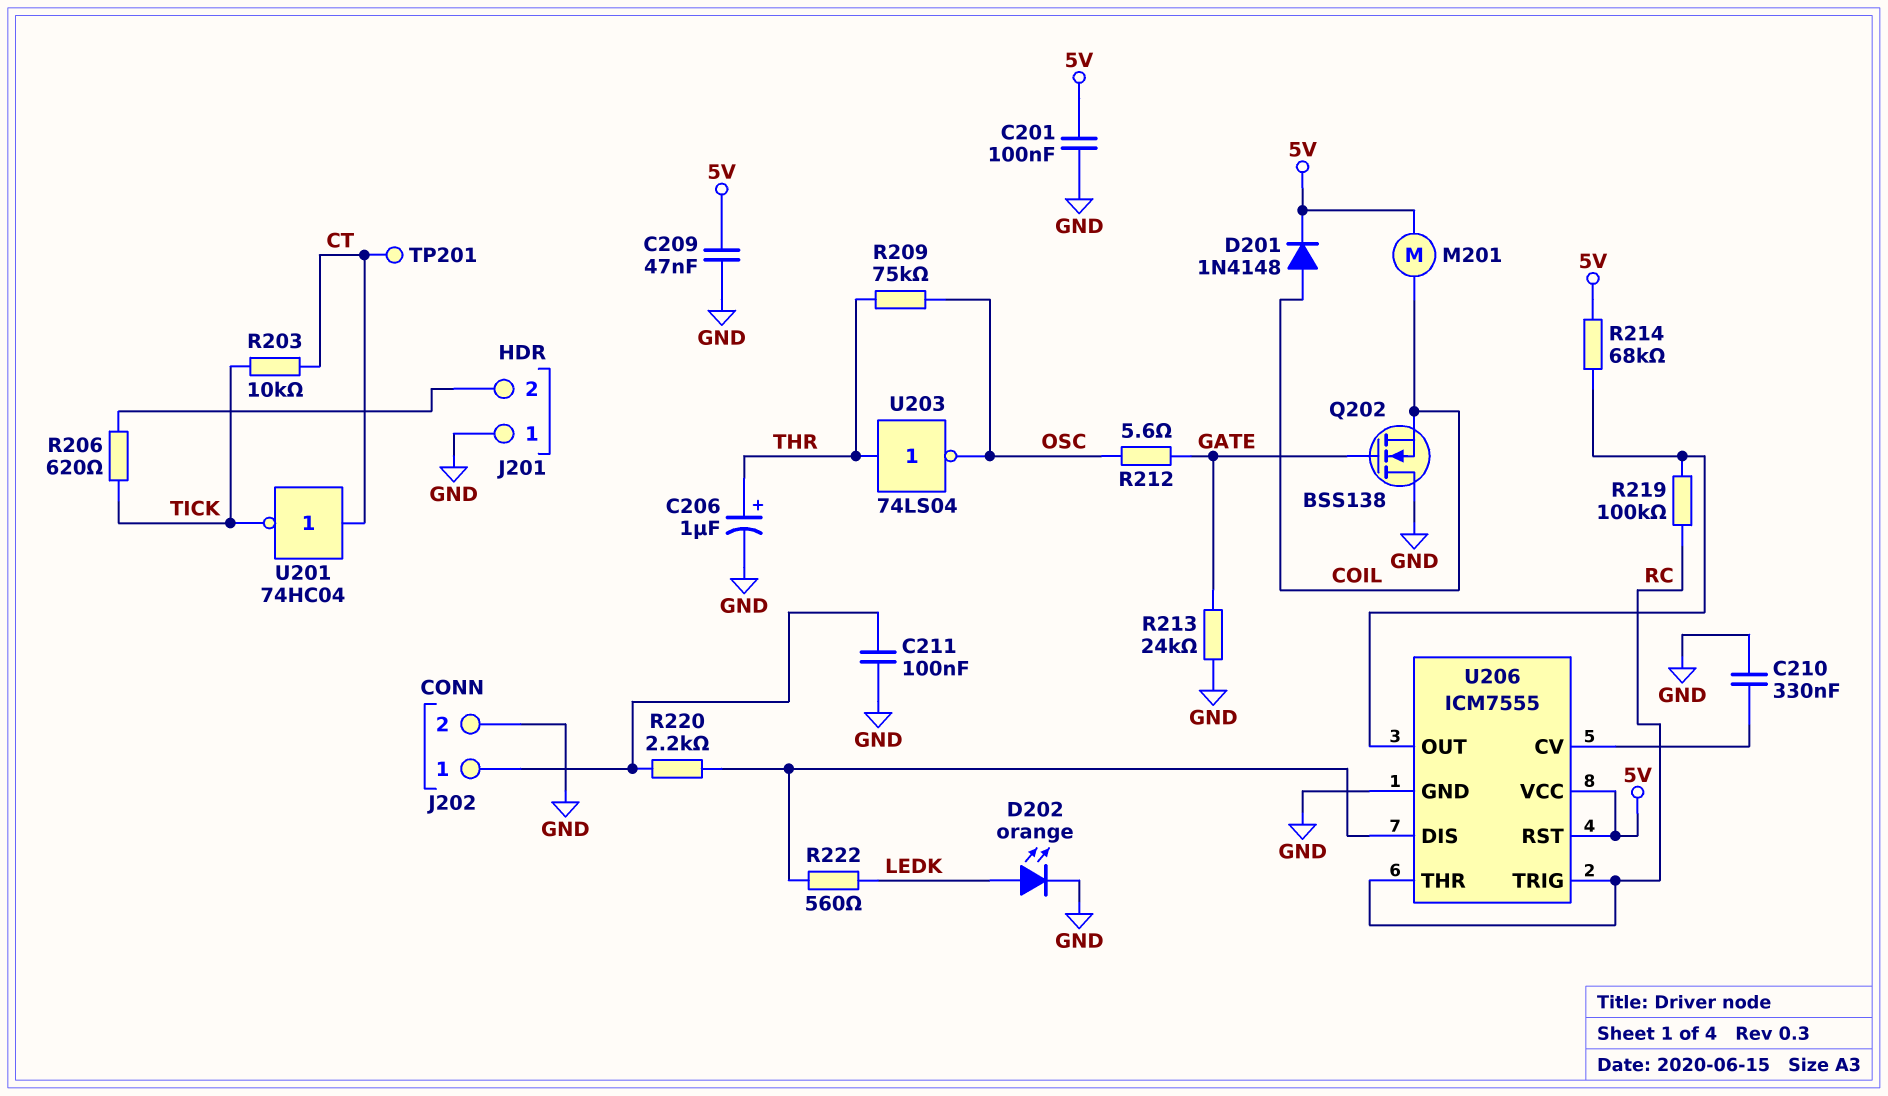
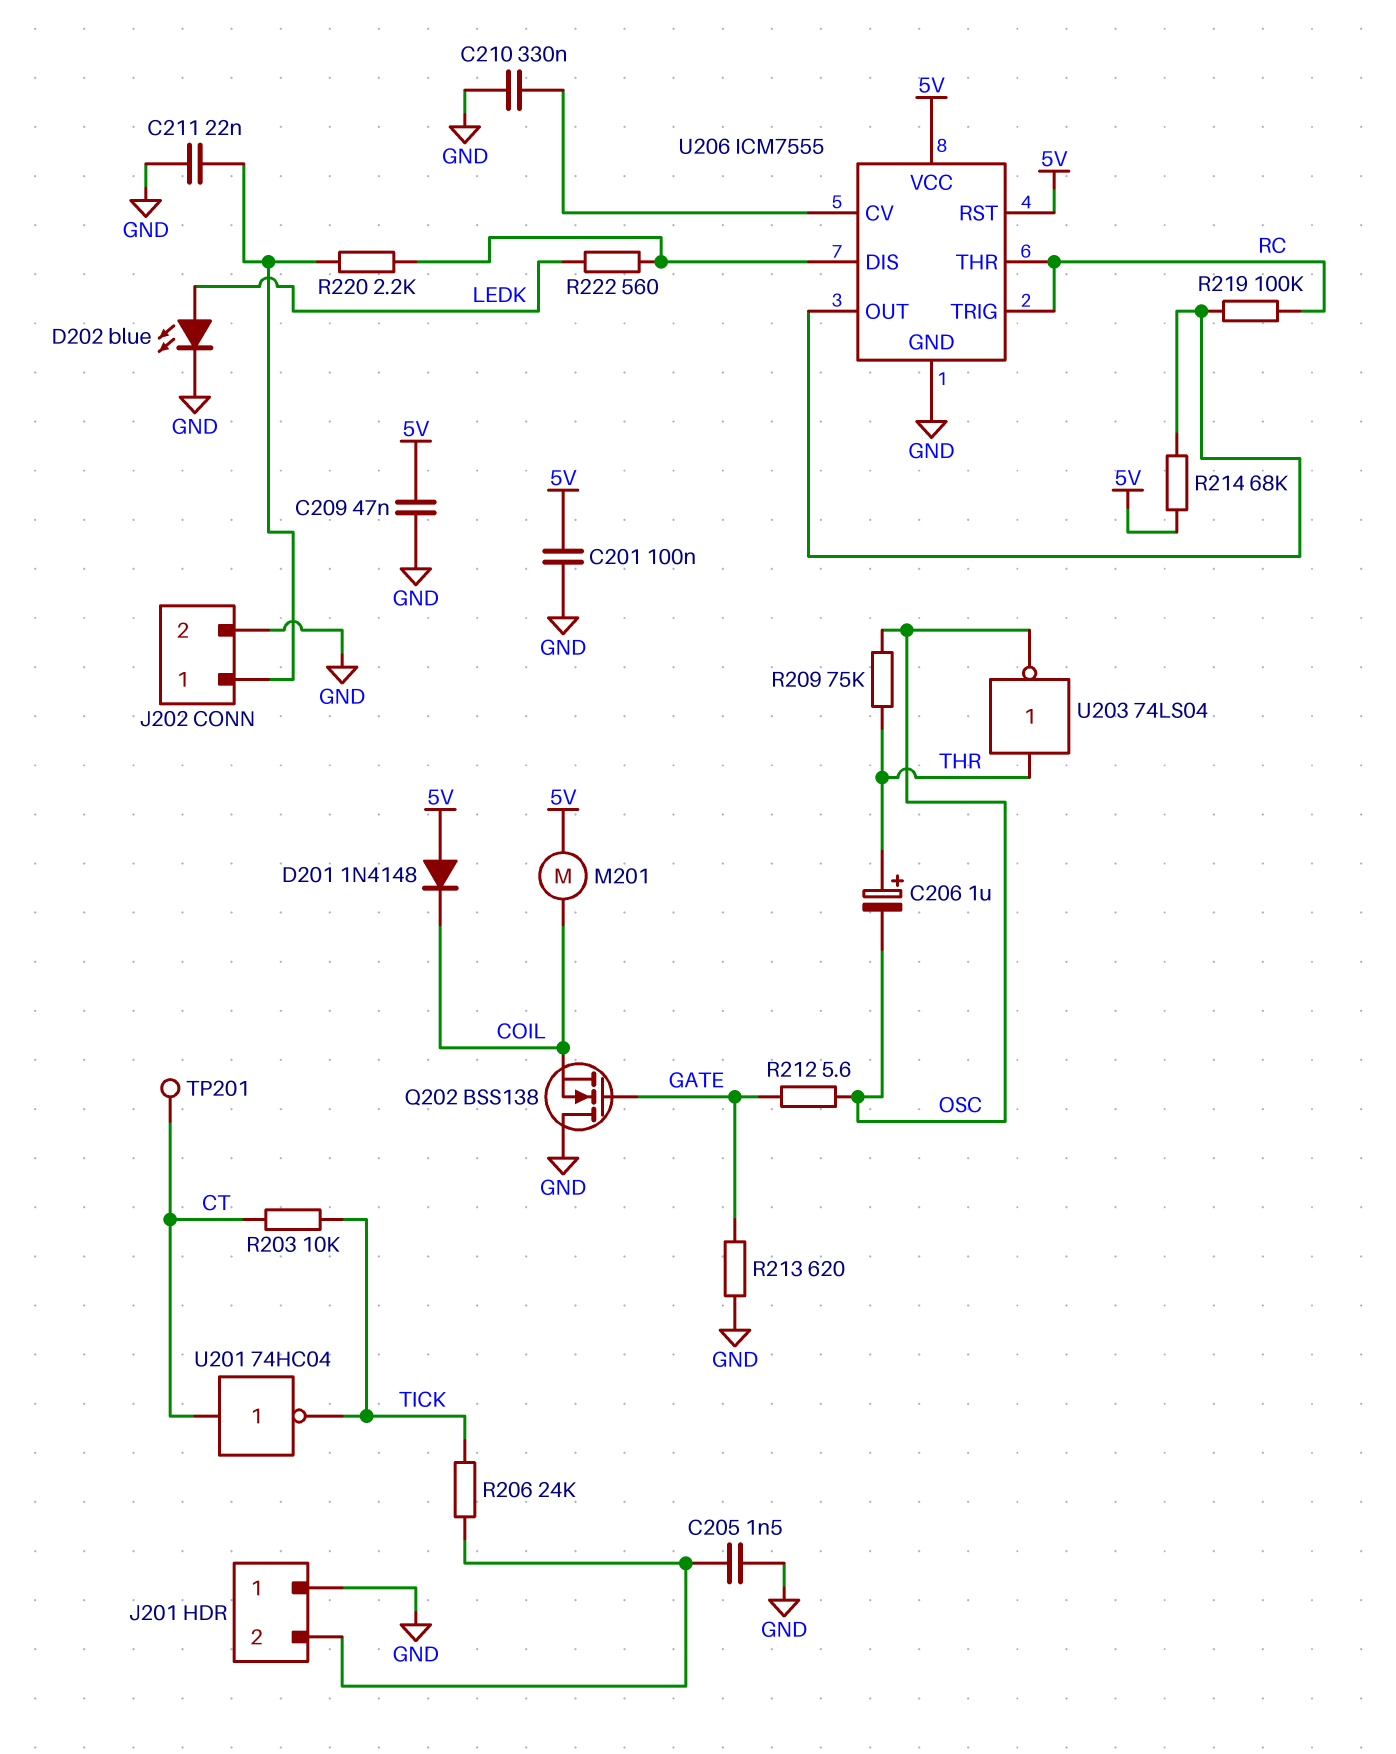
C205: none -> 1.5nF (GND, J201/2)
C206: 1uF (plus THR, minus GND) -> 1uF (plus THR, minus OSC)
C211: 100nF (GND, J202/1) -> 22nF (GND, J202/1)
D201: diode 1N4148 (A COIL, K 5V) -> diode 1N4148 (A 5V, K COIL)
D202: LED orange (A LEDK, K GND) -> LED blue (A LEDK, K GND)
R206: 620 (J201/2, TICK) -> 24k (J201/2, TICK)
R213: 24k (GATE, GND) -> 620 (GATE, GND)

